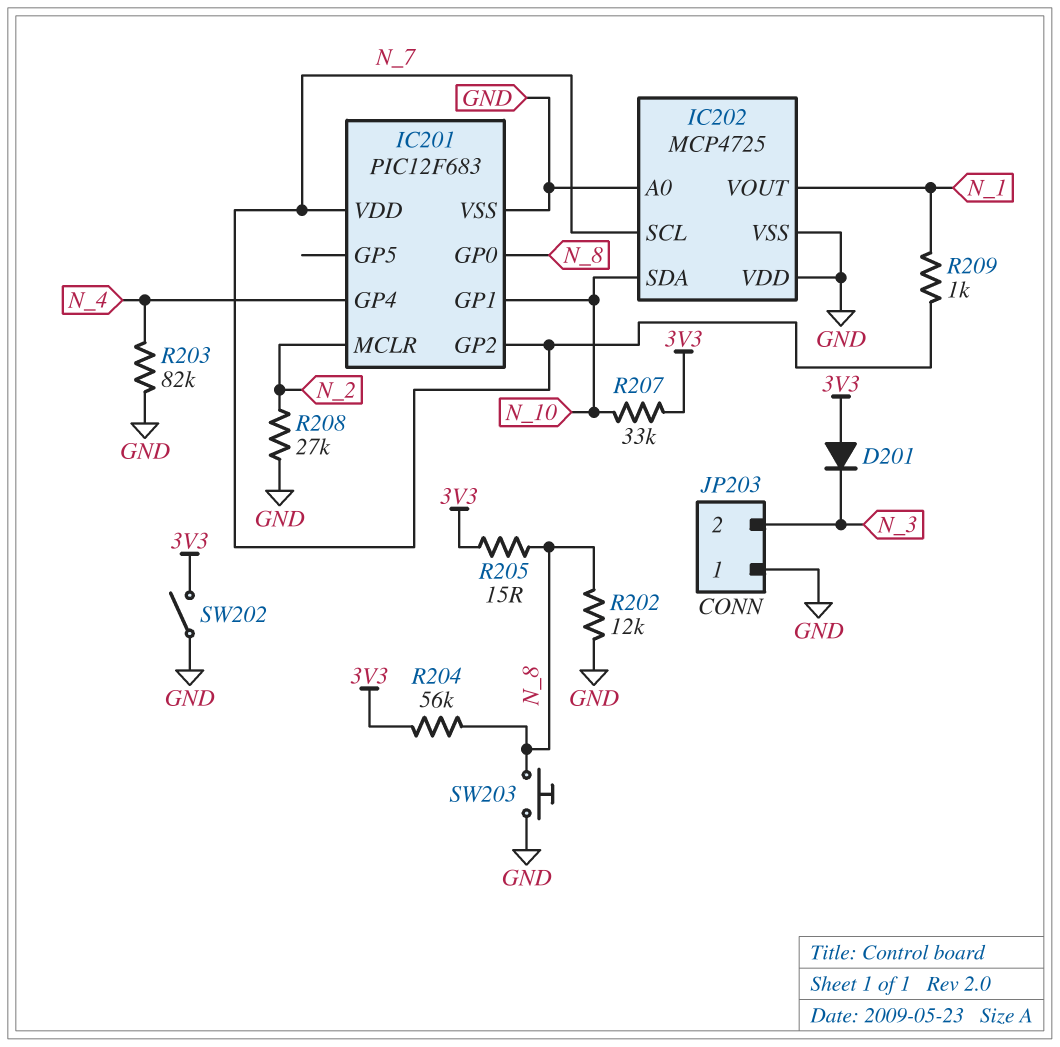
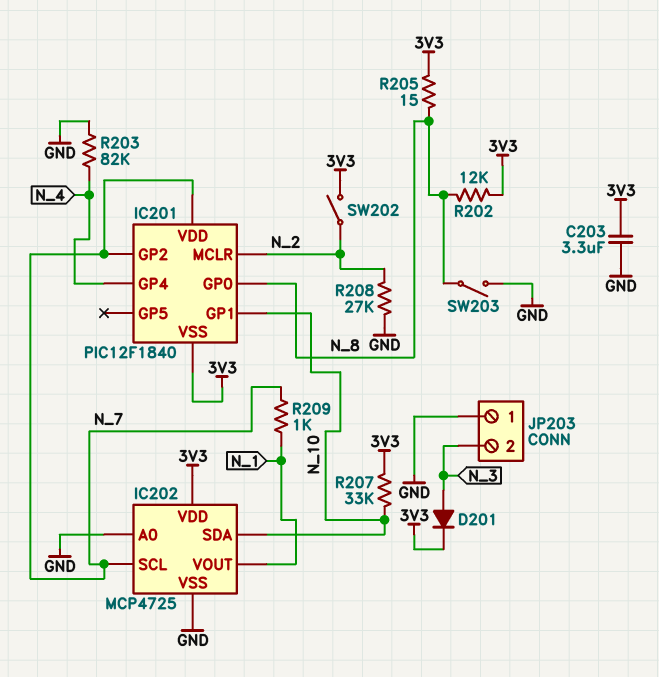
C203: none -> 3.3uF (3V3, GND)
D201: diode (A 3V3, K N_3) -> diode (A N_3, K 3V3)
IC201: PIC12F683 -> PIC12F1840
IC201 pin VSS: GND -> 3V3
IC202 pin VDD: GND -> 3V3
R202: 12k (GND, N_8) -> 12k (3V3, N_8)
R204: 56k (3V3, N_8) -> none
SW202: switch (3V3, GND) -> switch (3V3, N_2)
SW203: button (GND, N_8) -> switch (GND, N_8)

